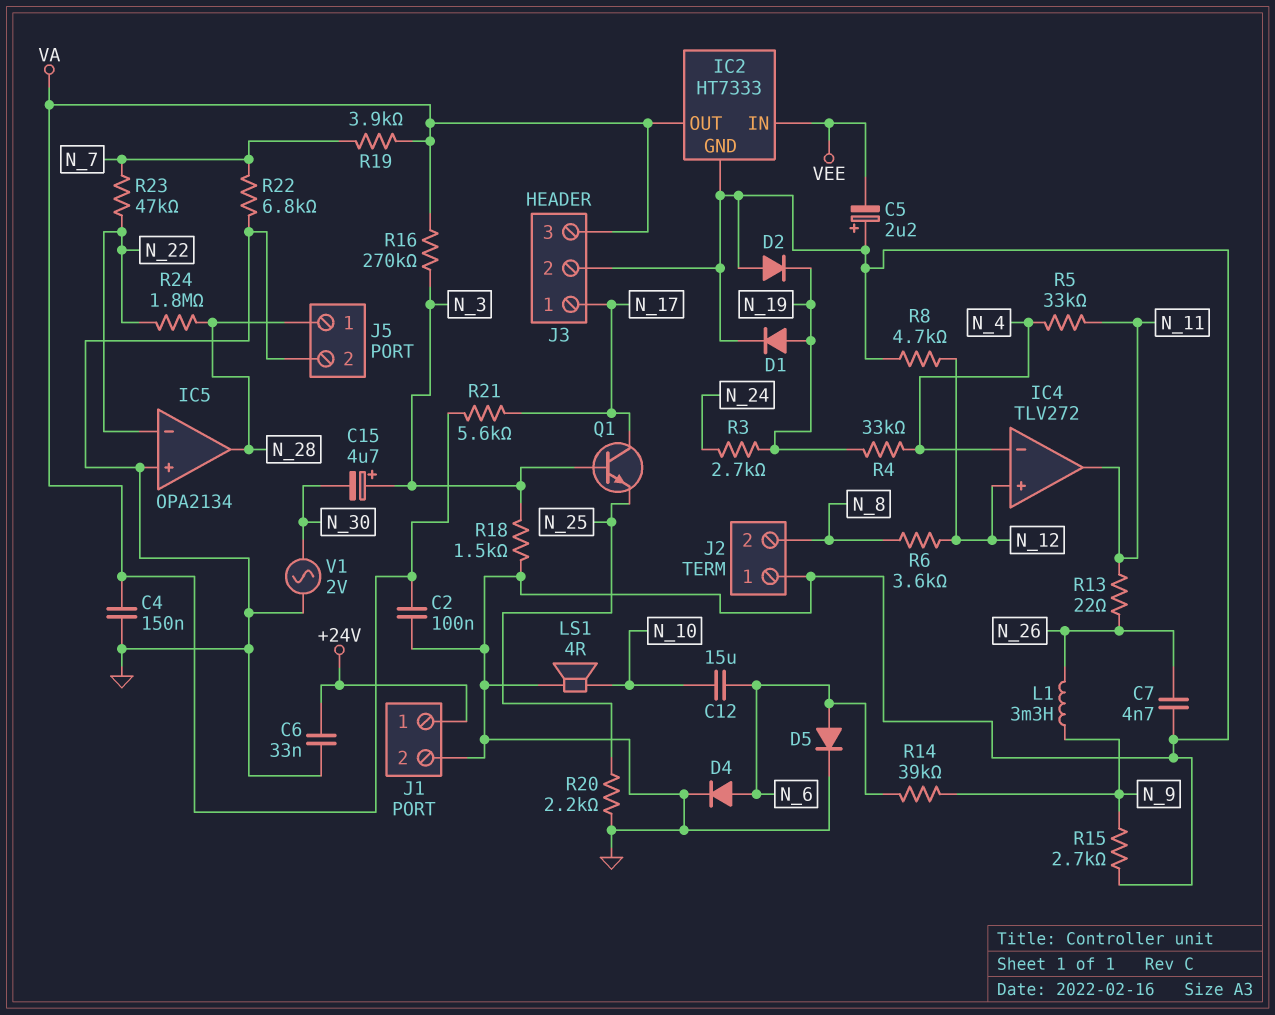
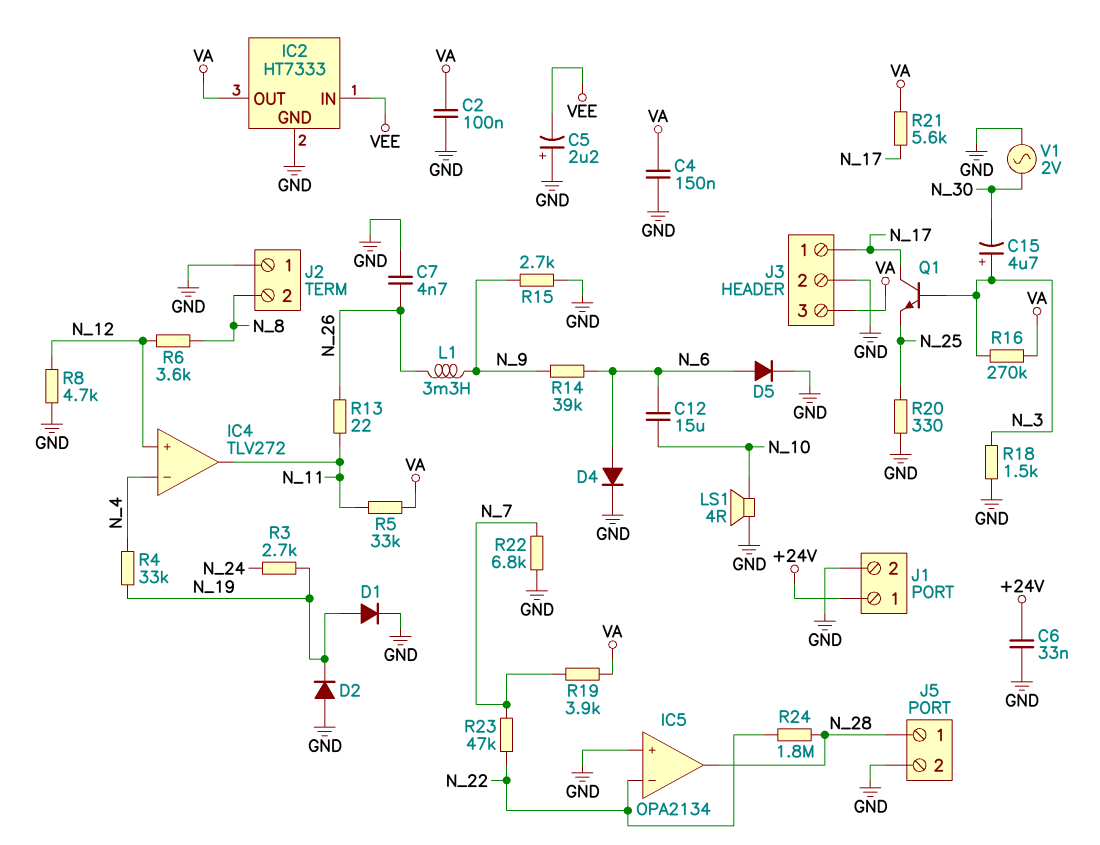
R5: 33k (N_4, N_11) -> 33k (N_11, VA)
R20: 2.2k (GND, N_25) -> 330 (GND, N_25)

